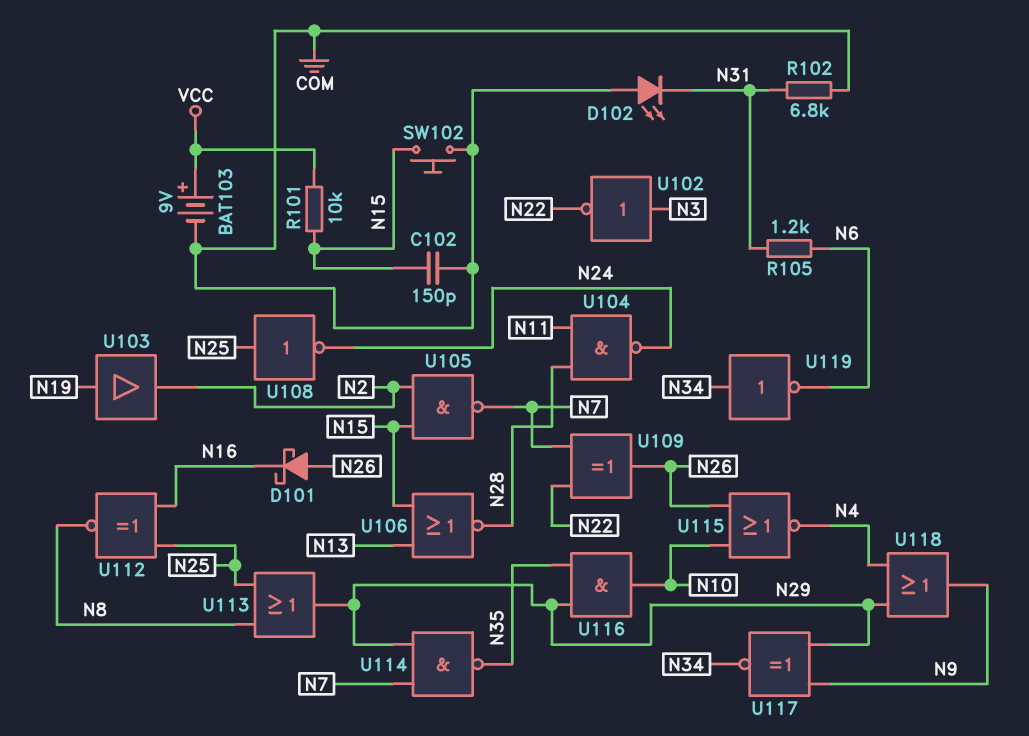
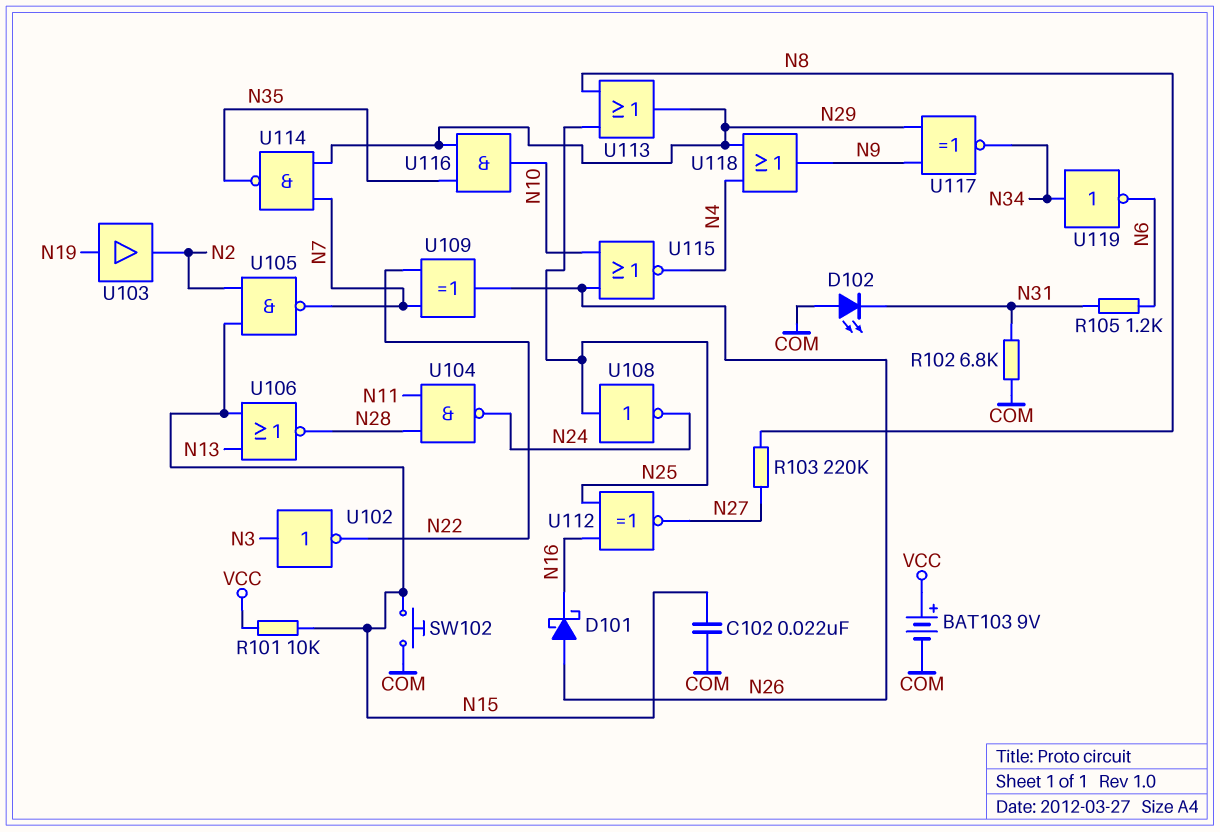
C102: 150pF (COM, N15) -> 22nF (COM, N15)
R103: none -> 220k (N8, N27)
U112: XNOR (in N16, in N25, out N8) -> XNOR (in N16, in N25, out N27)

